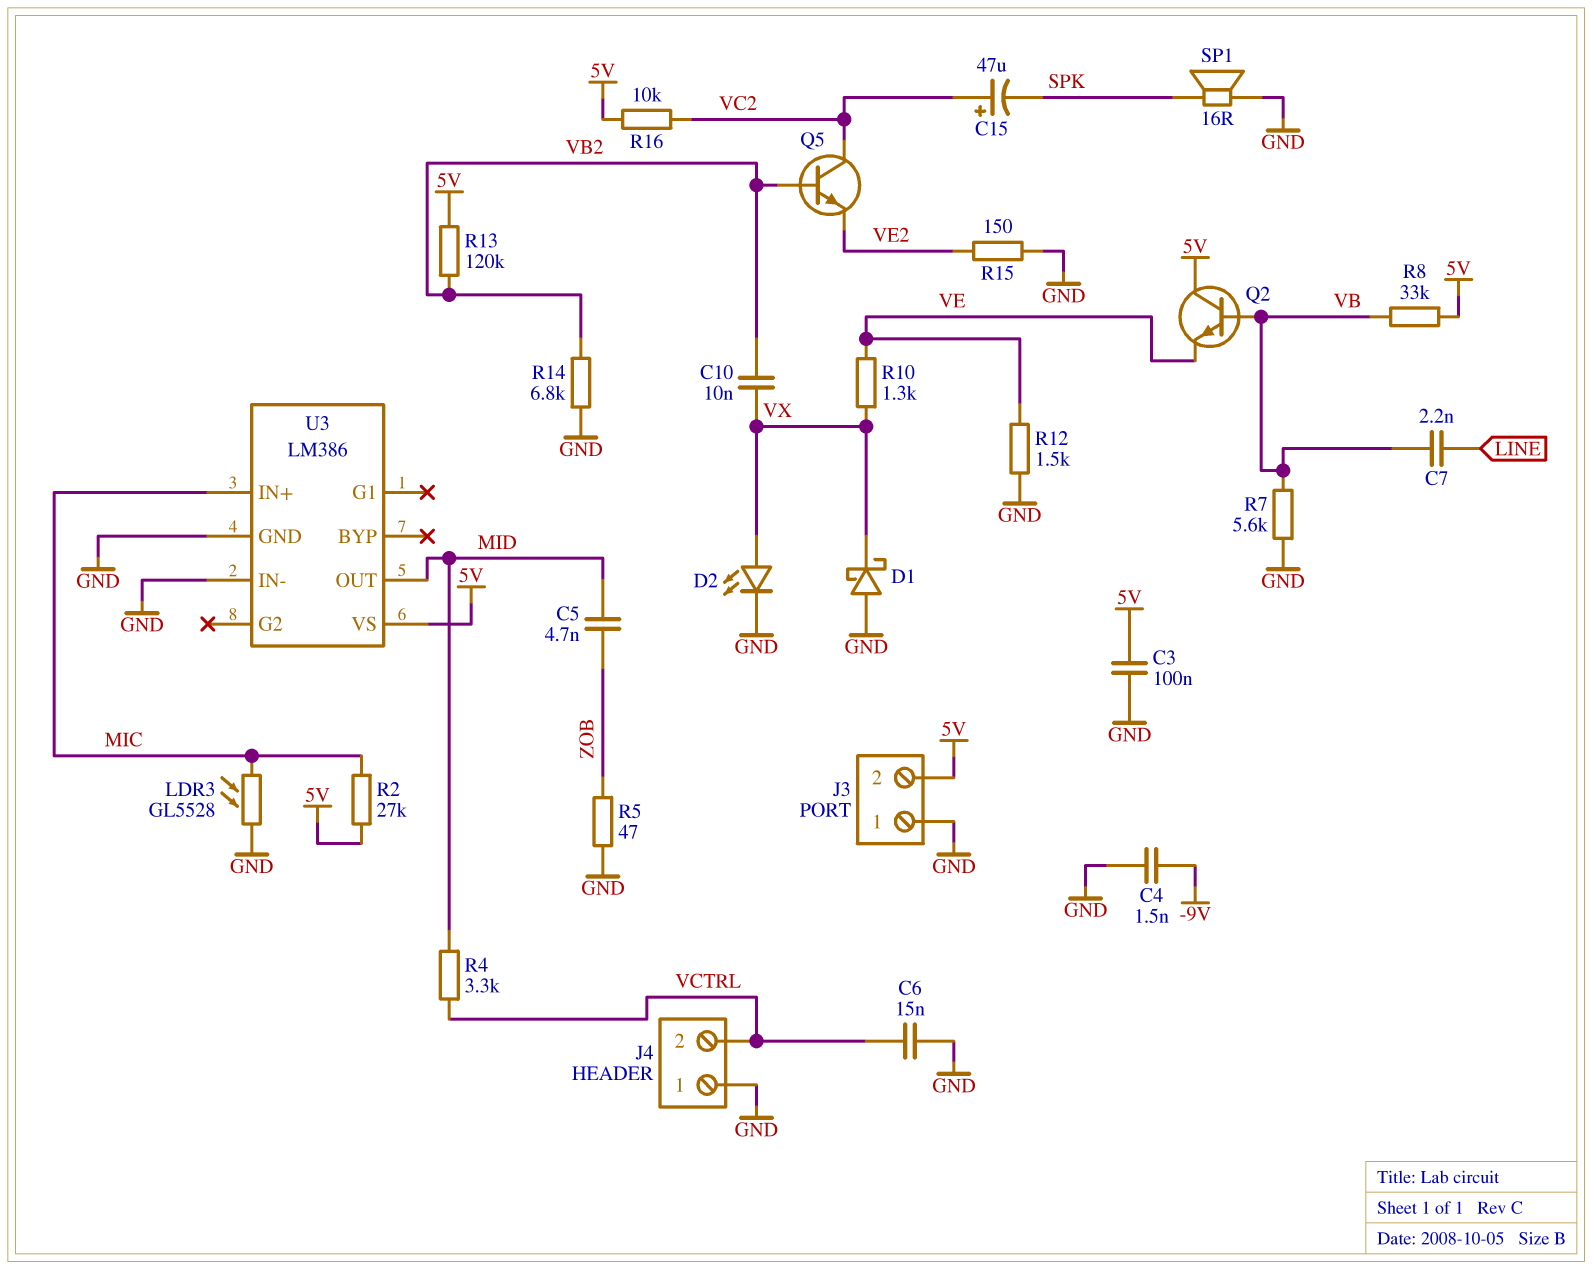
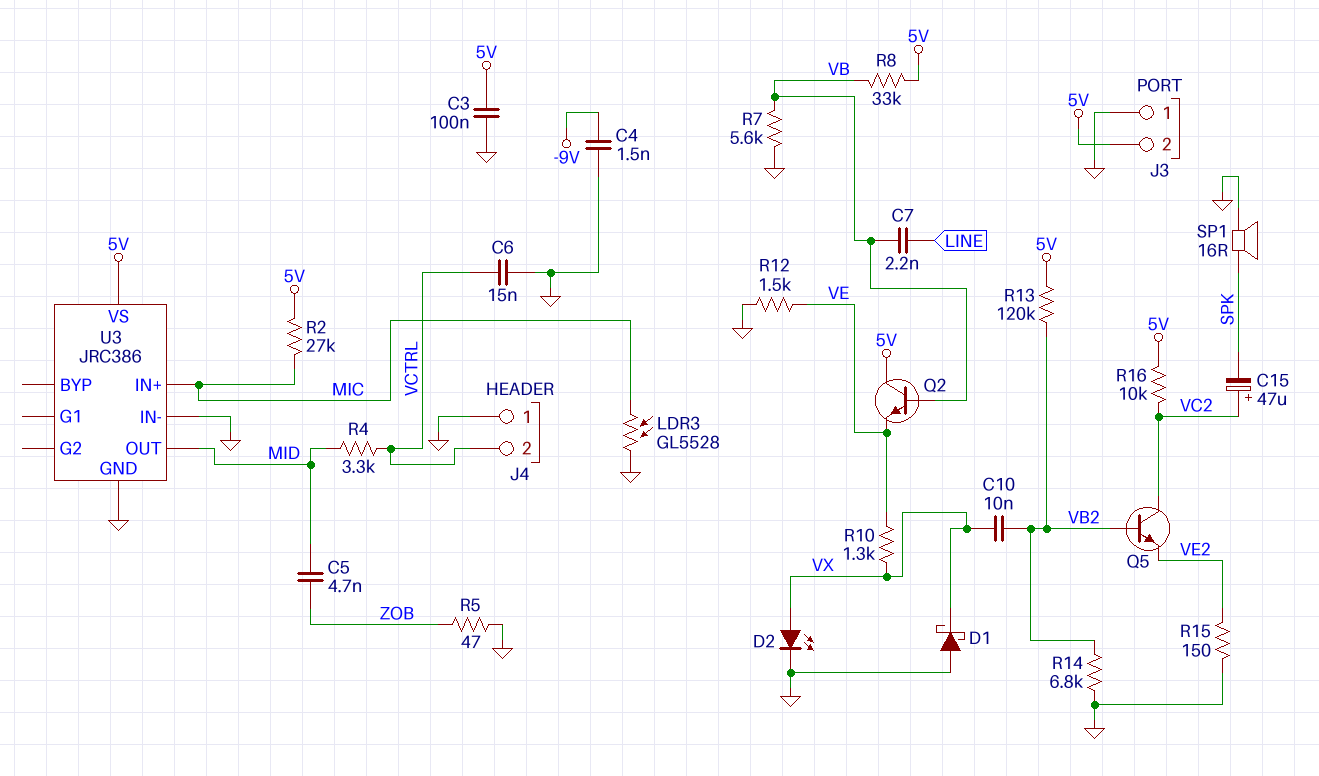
U3: LM386 -> JRC386

